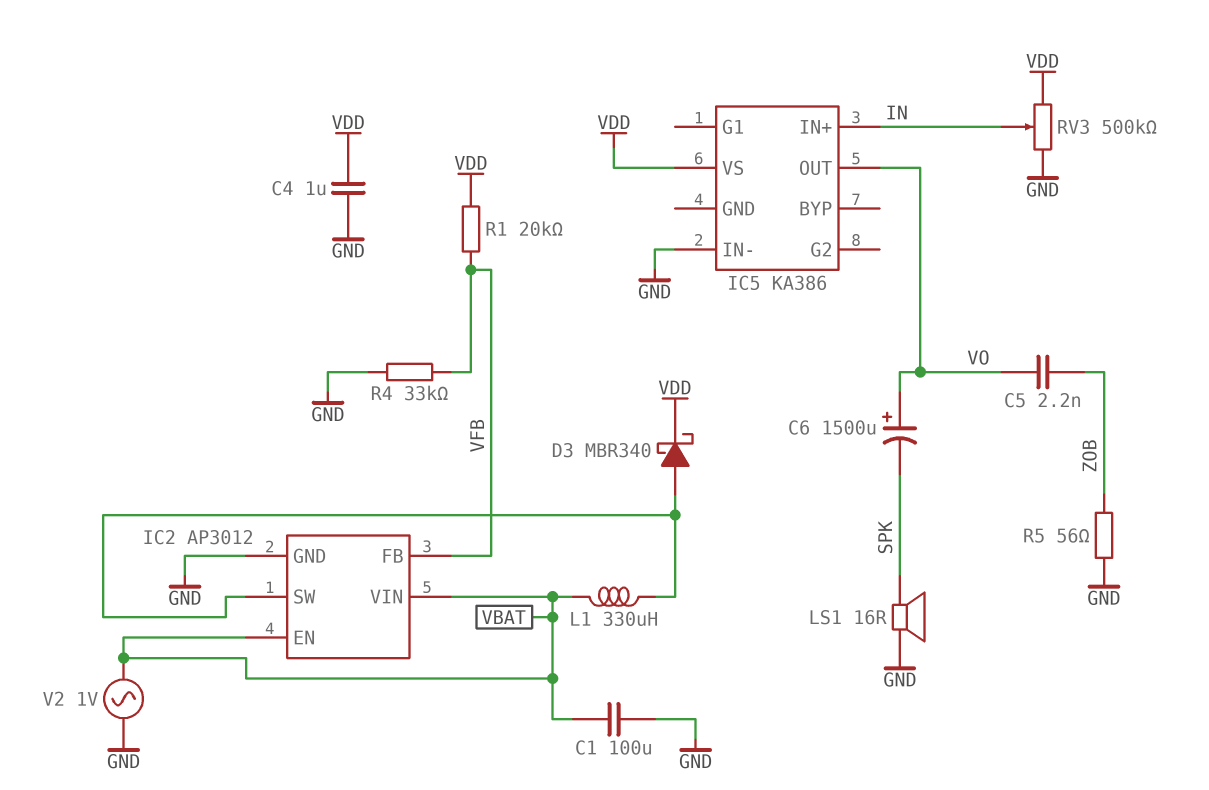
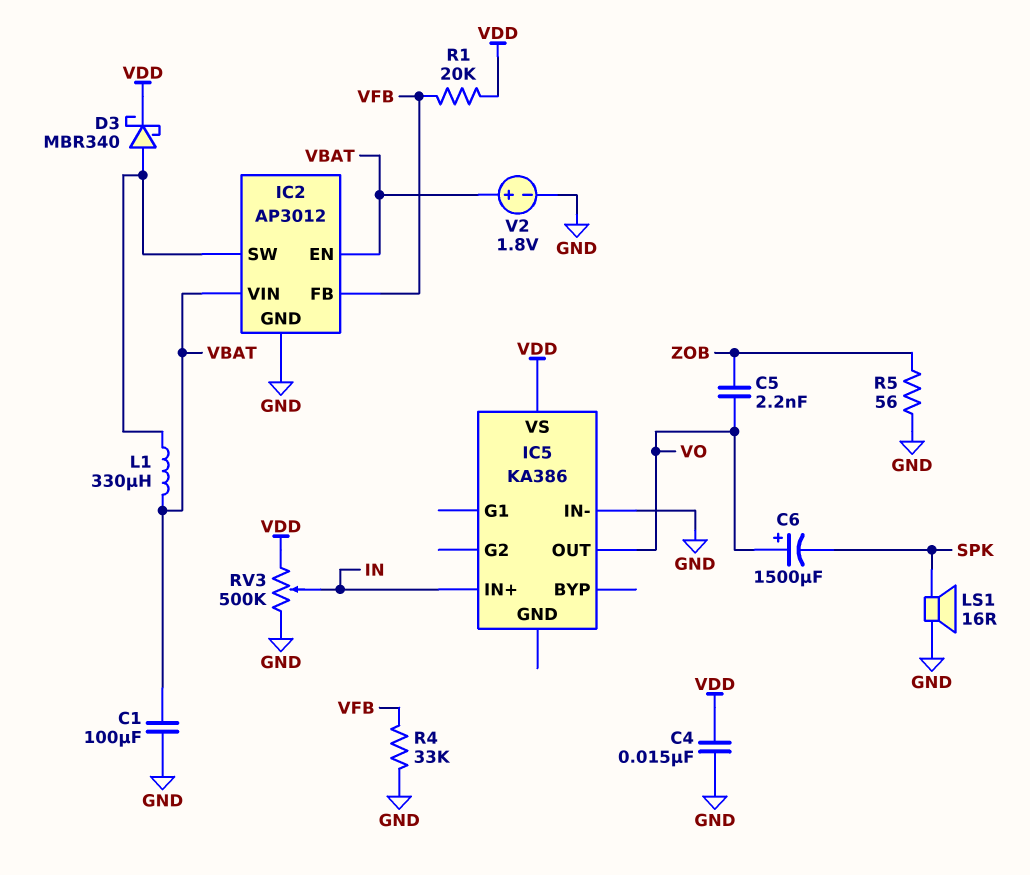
C4: 1uF (GND, VDD) -> 15nF (GND, VDD)
V2: AC 1V (GND, VBAT) -> 1.8V (plus VBAT, minus GND)

